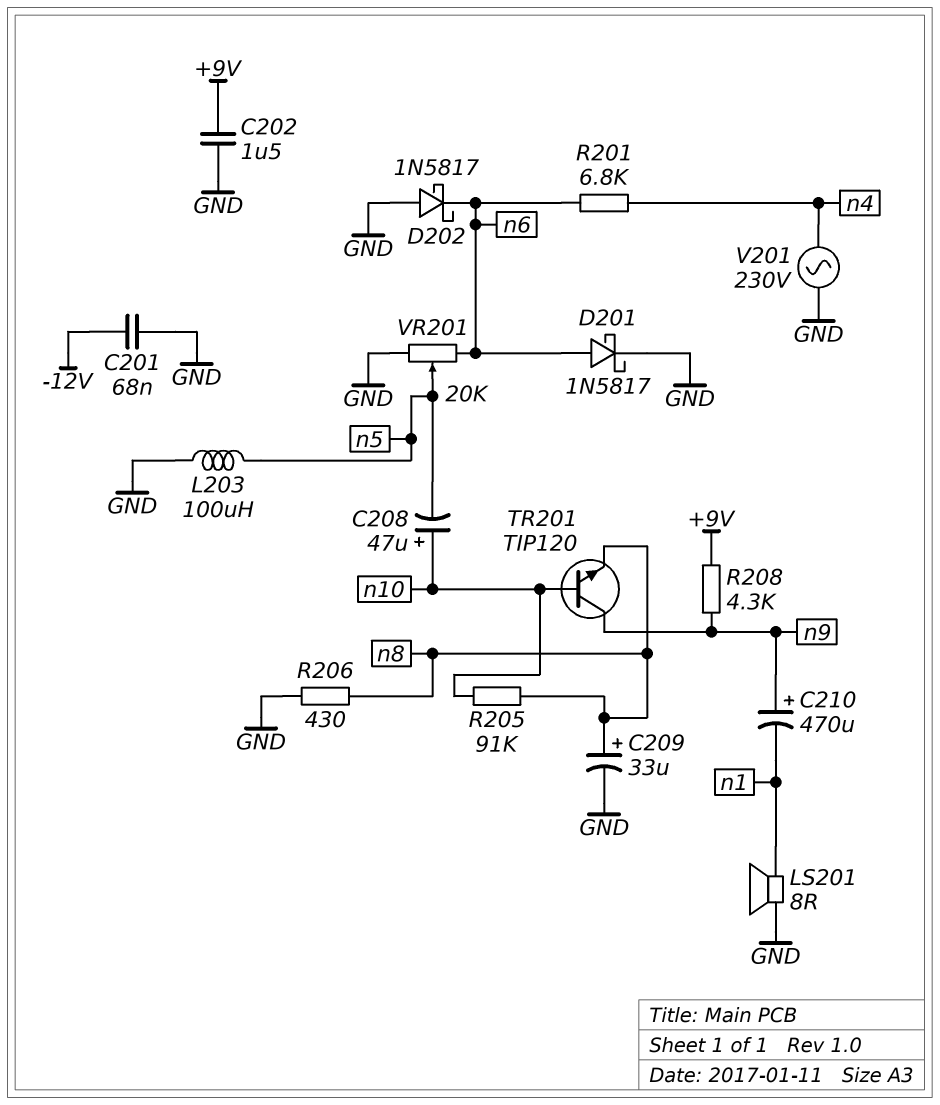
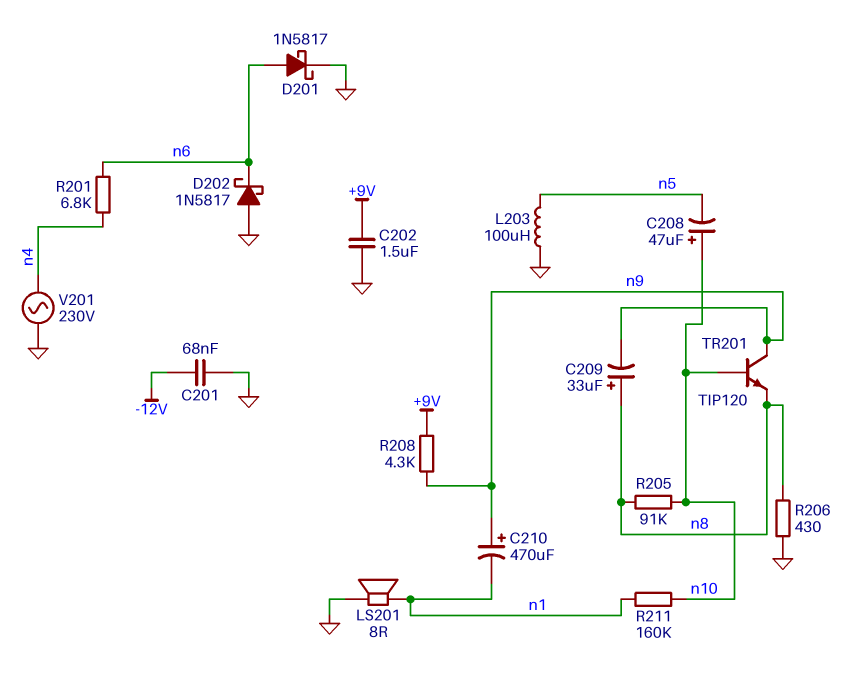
C209: 33uF (plus n8, minus GND) -> 33uF (plus n8, minus n9)
R211: none -> 160k (n1, n10)
VR201: 20k (GND, n6, wiper n5) -> none

